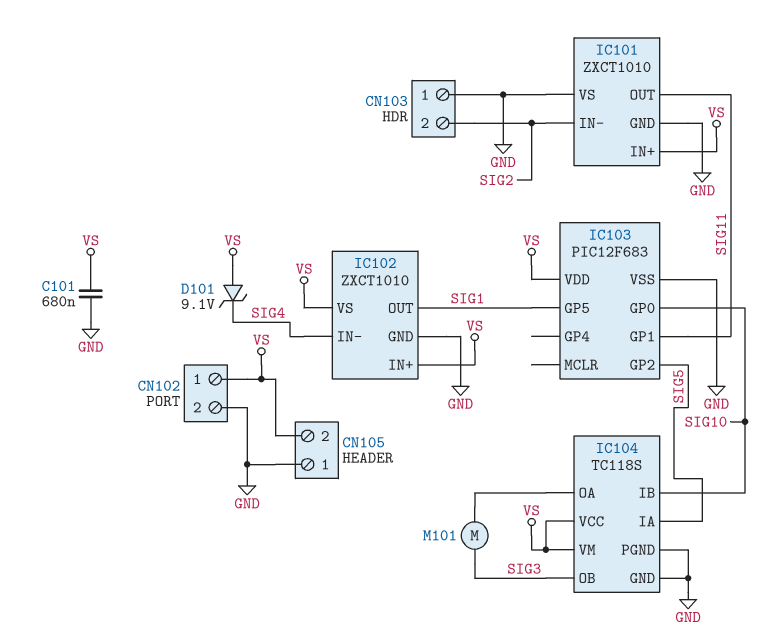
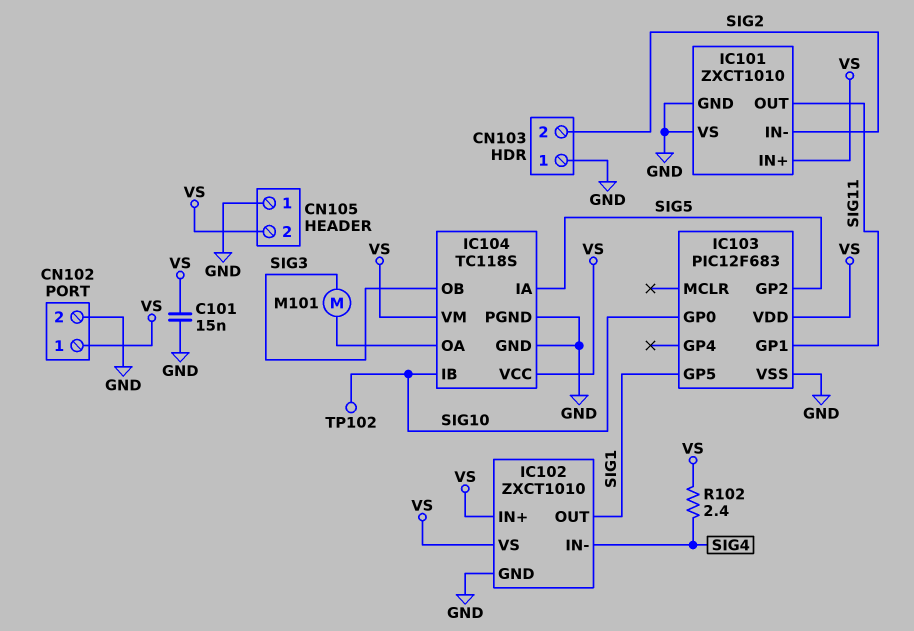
C101: 680nF (GND, VS) -> 15nF (GND, VS)
D101: zener 9.1V (A VS, K SIG4) -> none
R102: none -> 2.4 (SIG4, VS)
TP102: none -> test point (SIG10)

